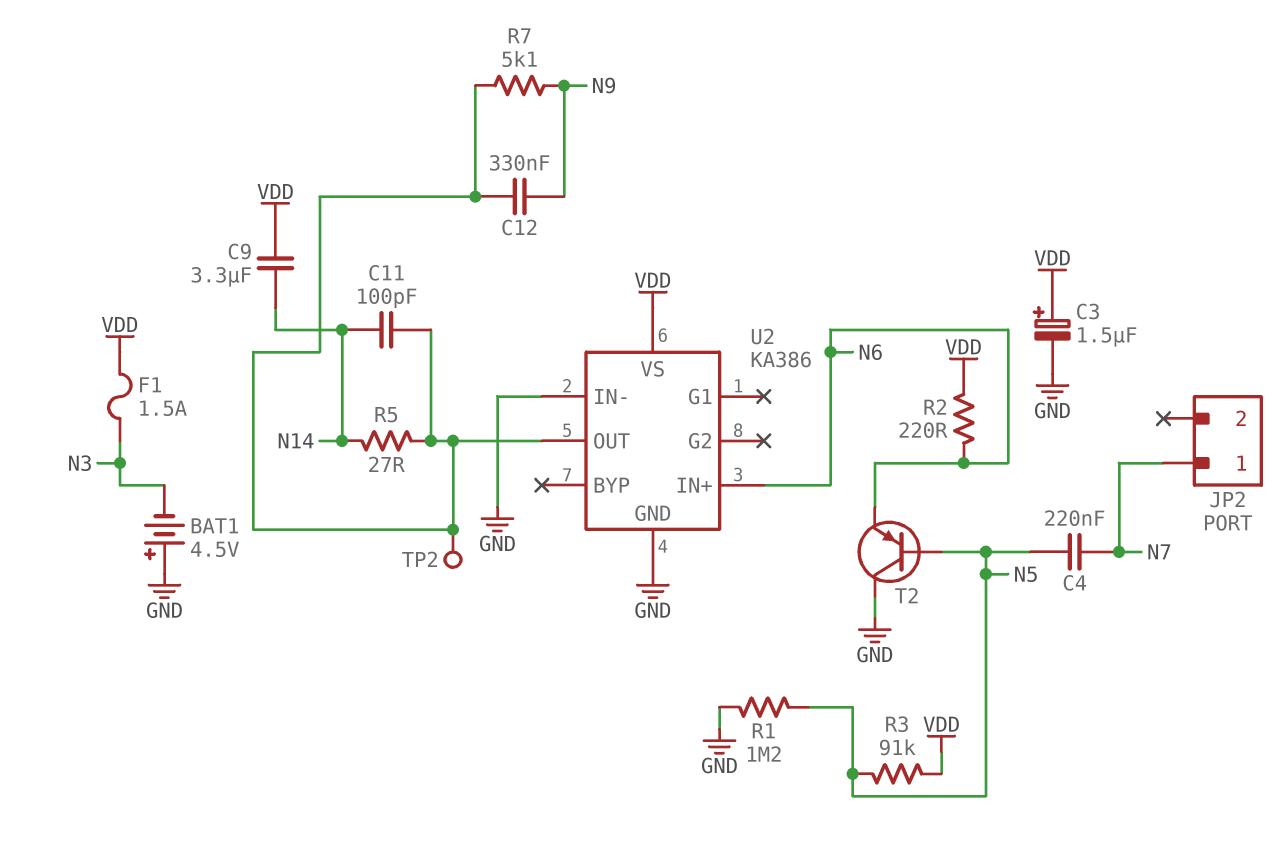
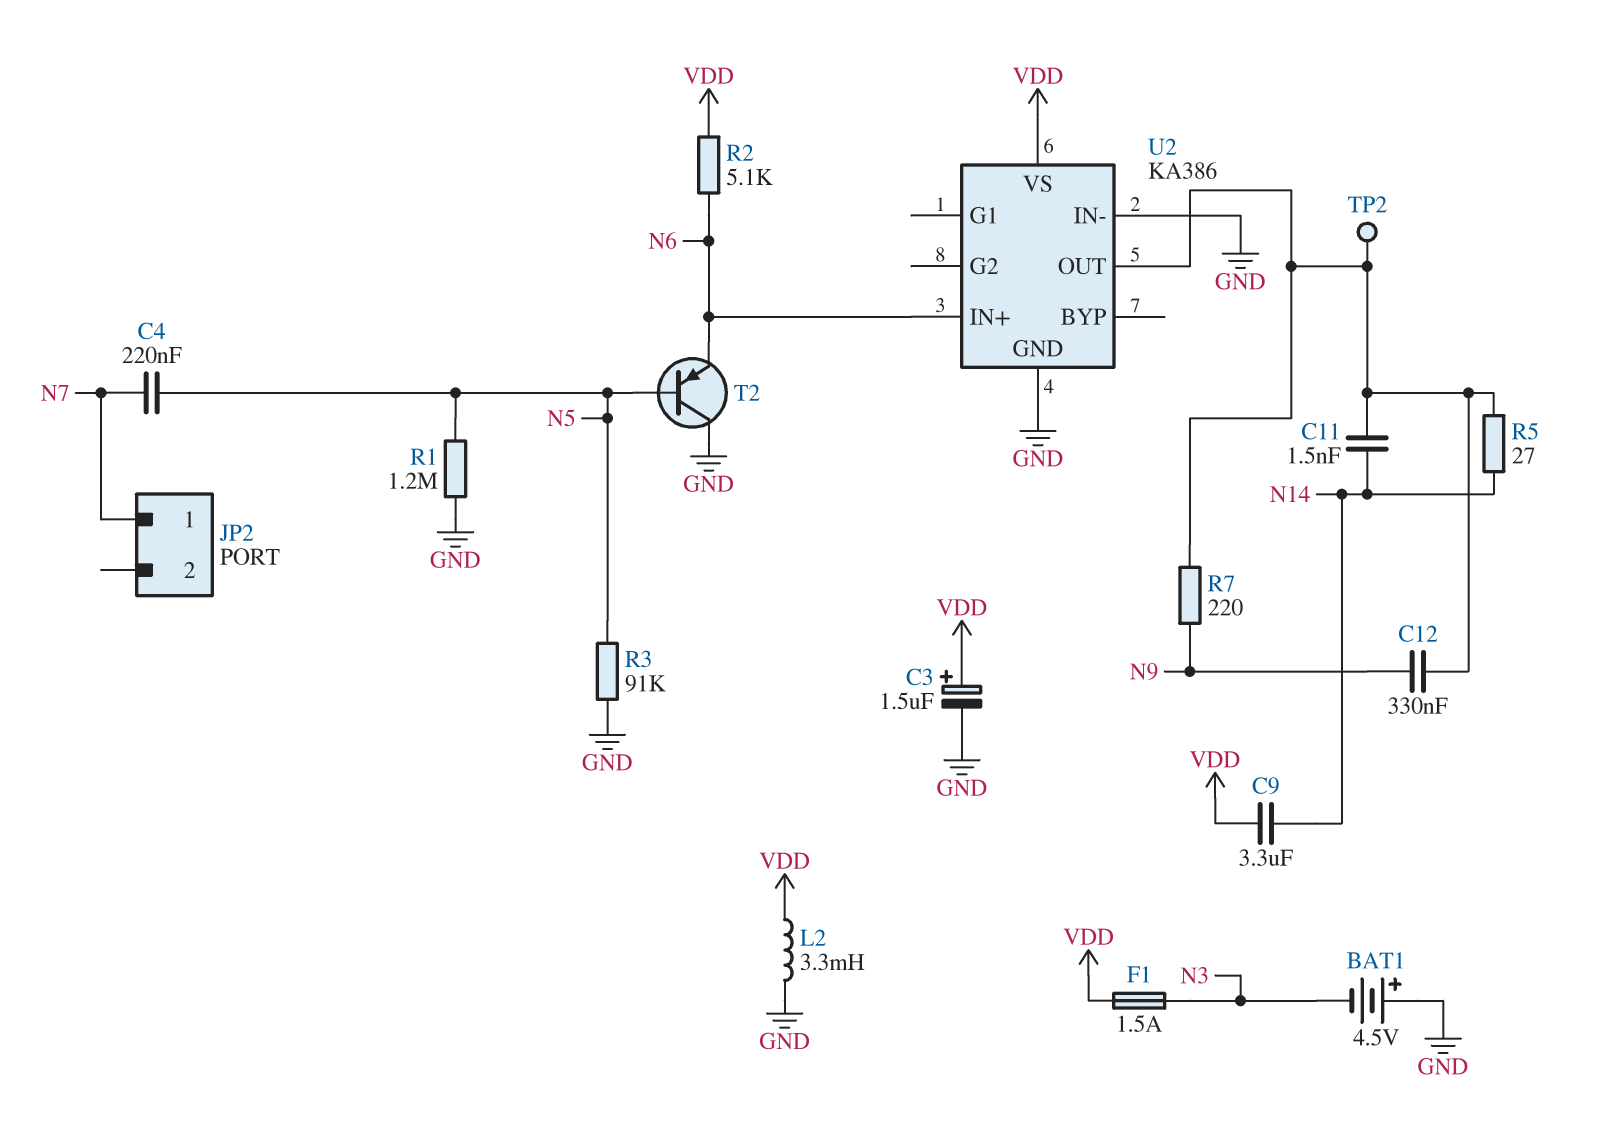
C11: 100pF (N14, U2/OUT) -> 1.5nF (N14, U2/OUT)
L2: none -> 3.3mH (GND, VDD)
R2: 220 (N6, VDD) -> 5.1k (N6, VDD)
R3: 91k (N5, VDD) -> 91k (GND, N5)
R7: 5.1k (N9, U2/OUT) -> 220 (N9, U2/OUT)

